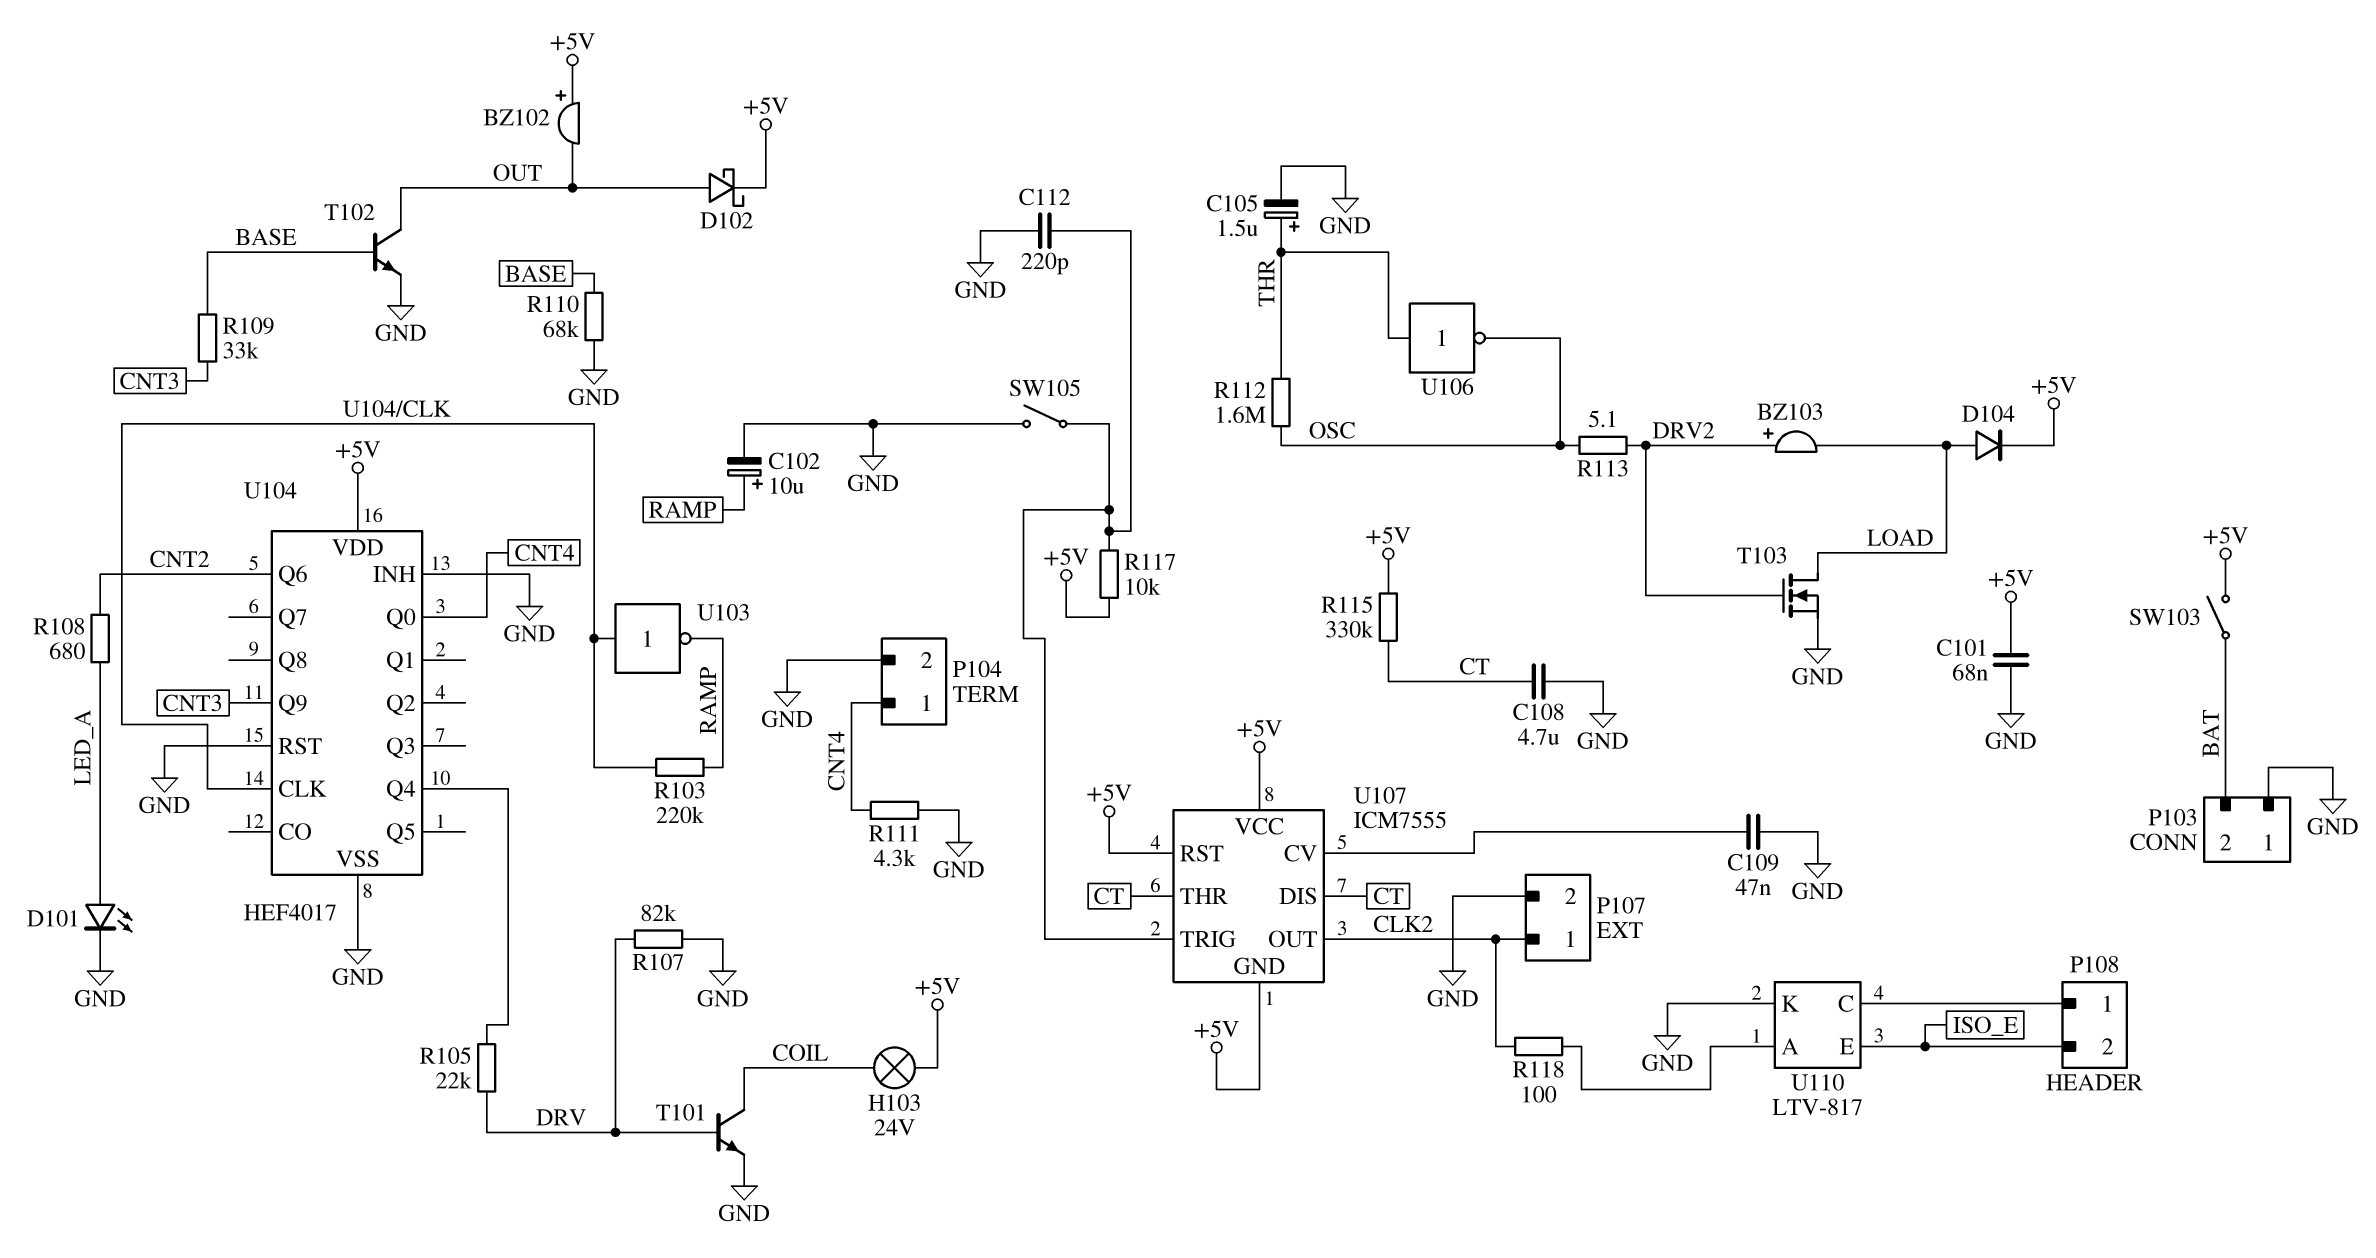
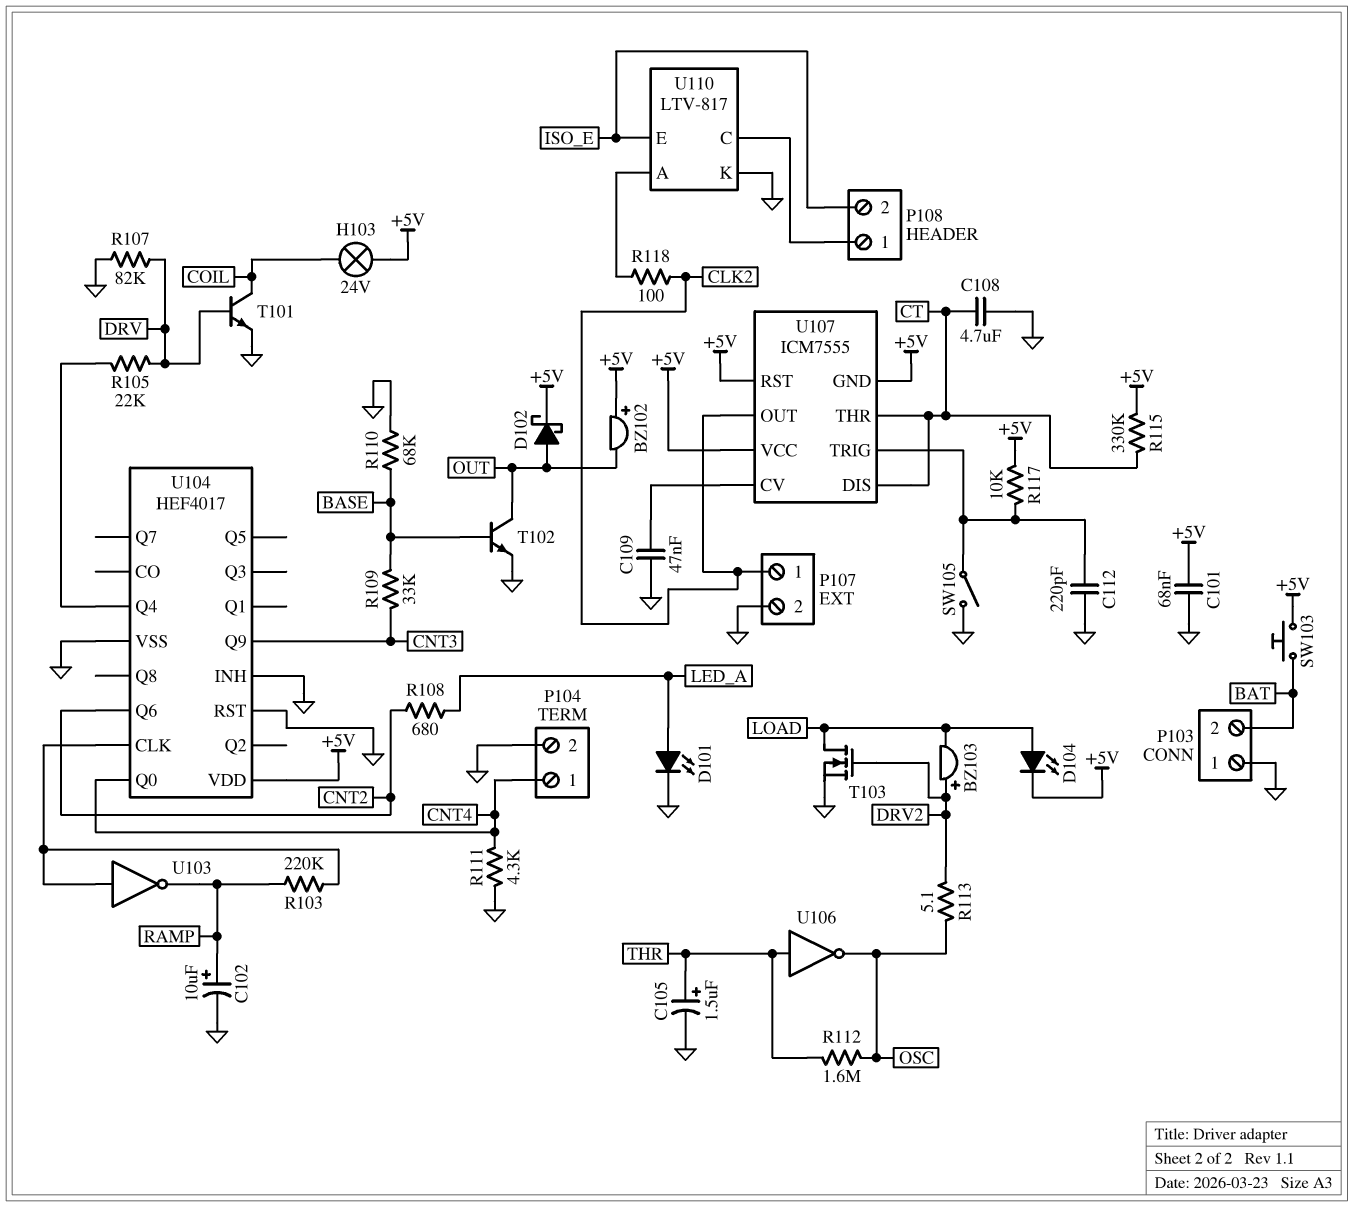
D104: diode (A LOAD, K +5V) -> LED (A LOAD, K +5V)
SW103: switch (+5V, BAT) -> button (+5V, BAT)

